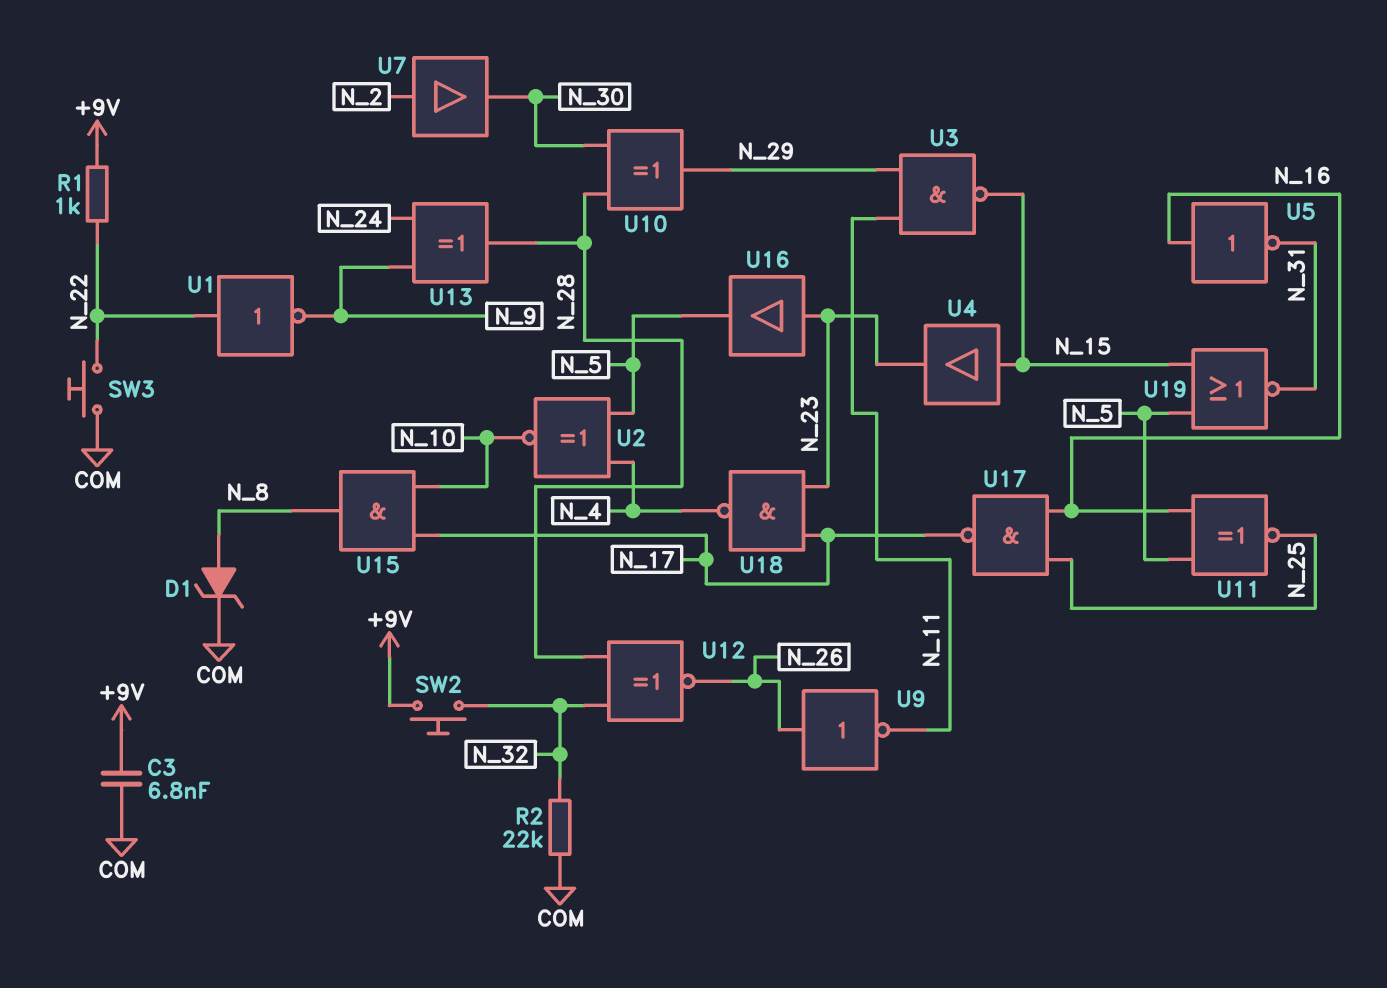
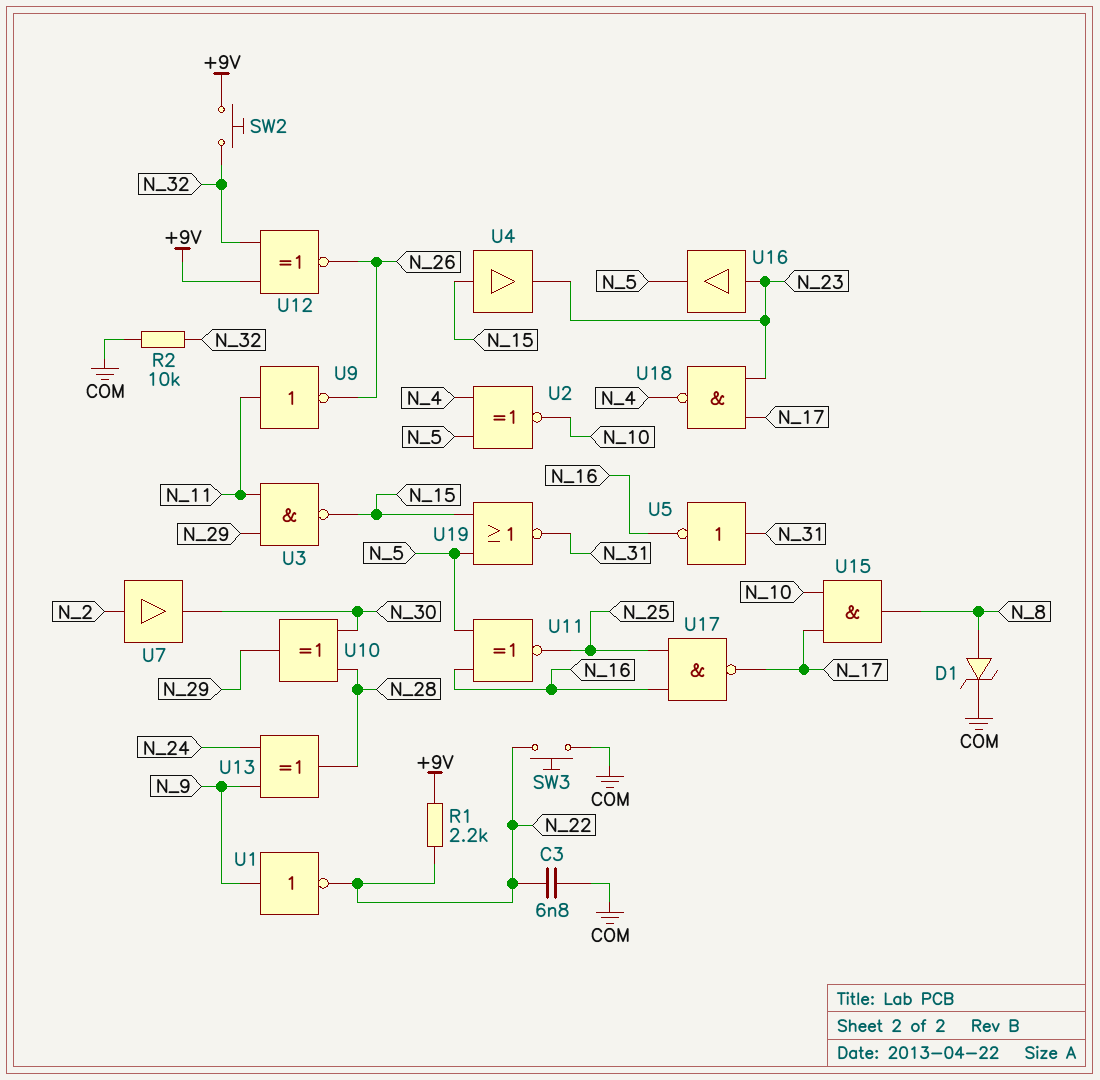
C3: 6.8nF (+9V, COM) -> 6.8nF (COM, N_22)
R1: 1k (+9V, N_22) -> 2.2k (+9V, N_22)
R2: 22k (COM, N_32) -> 10k (COM, N_32)
U1: NOT (in N_22, out N_9) -> NOT (in N_9, out N_22)
U5: NOT (in N_16, out N_31) -> NOT (in N_31, out N_16)
U9: NOT (in N_26, out N_11) -> NOT (in N_11, out N_26)
U12: XNOR (in N_28, in N_32, out N_26) -> XNOR (in +9V, in N_32, out N_26)

